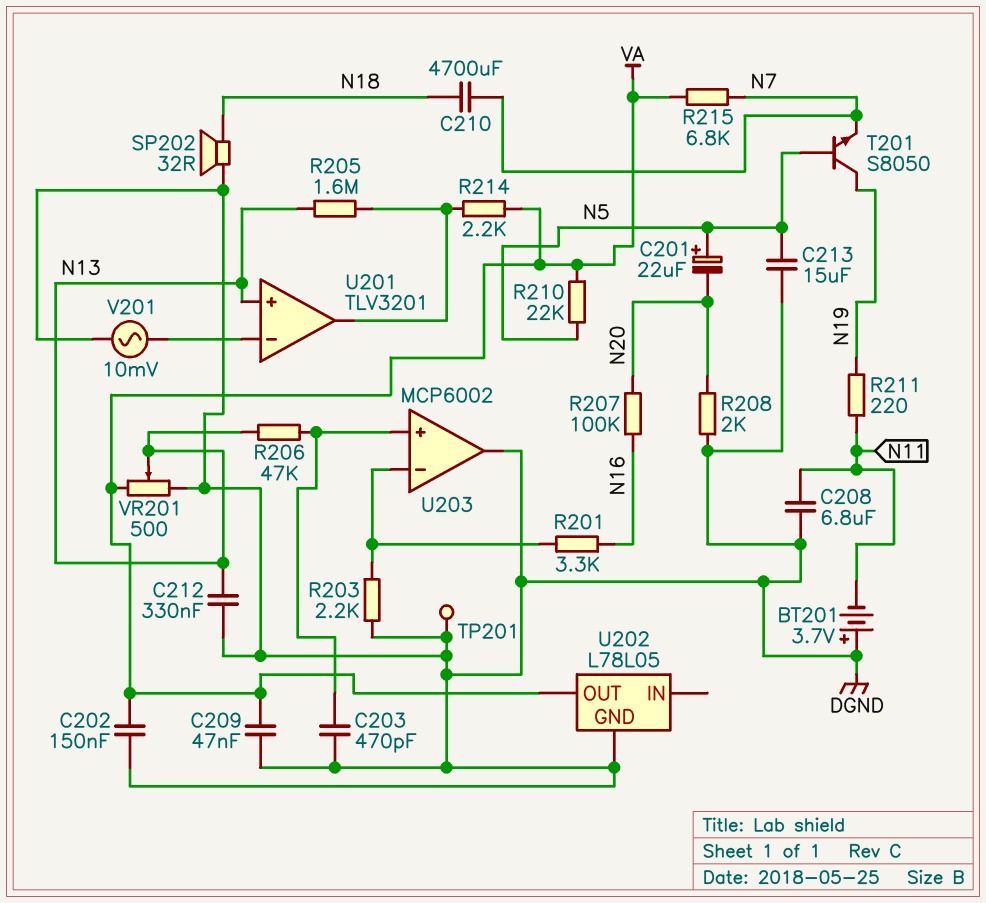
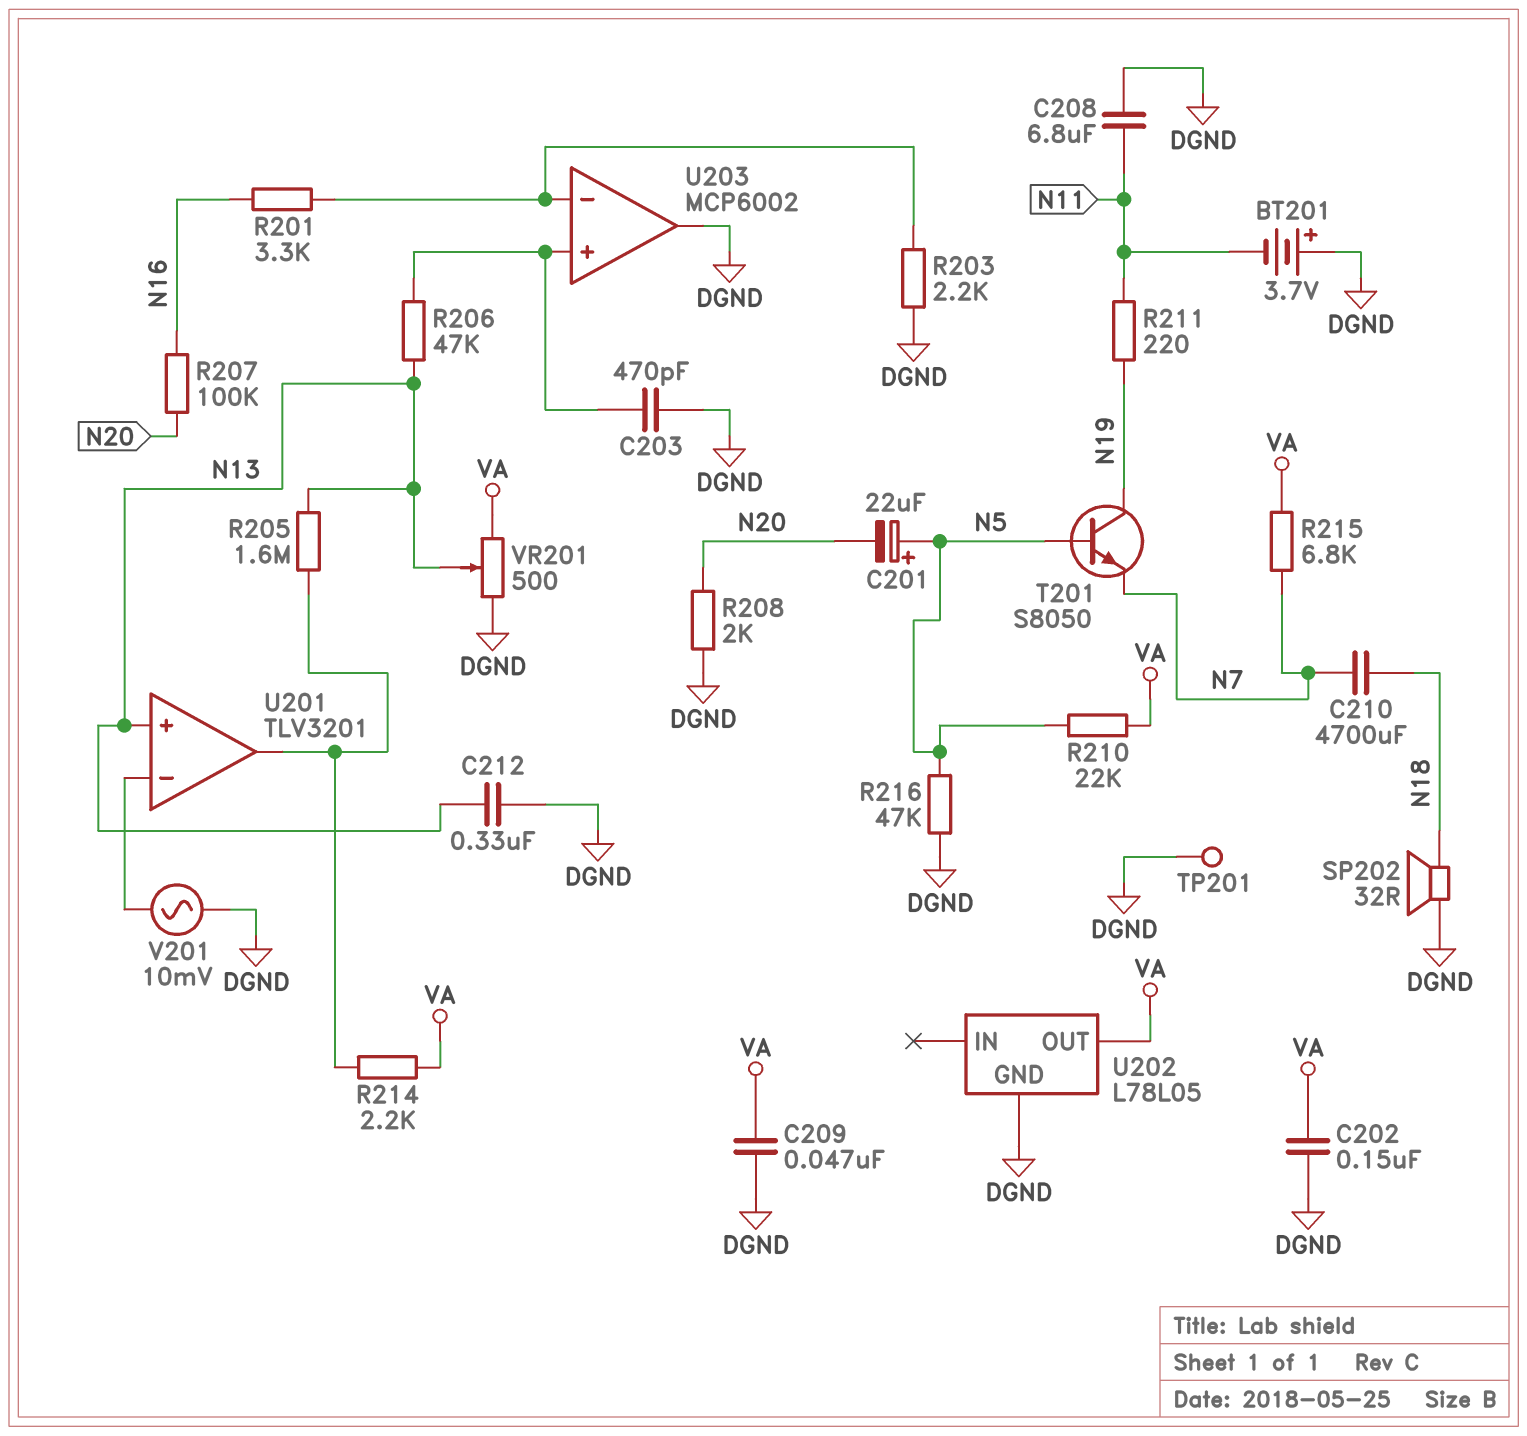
C213: 15uF (DGND, N5) -> none
R216: none -> 47k (DGND, N5)

